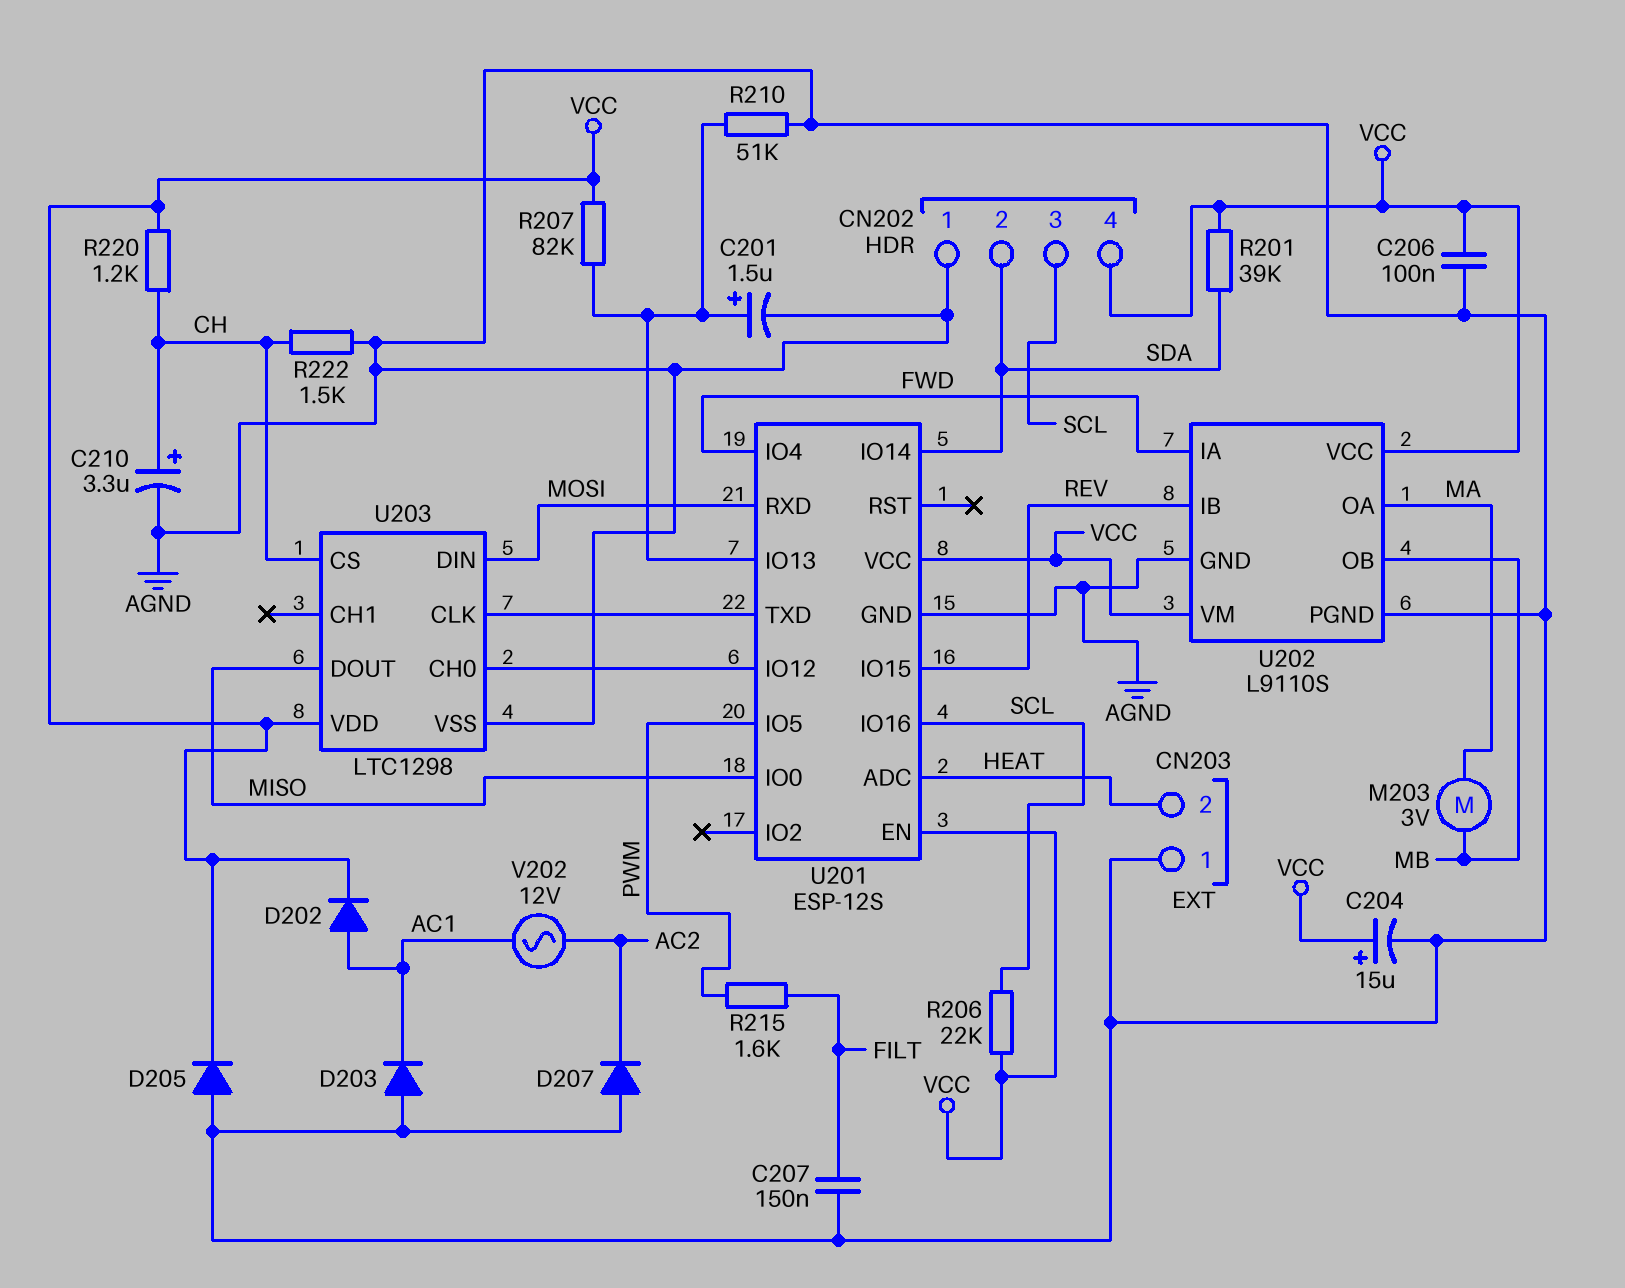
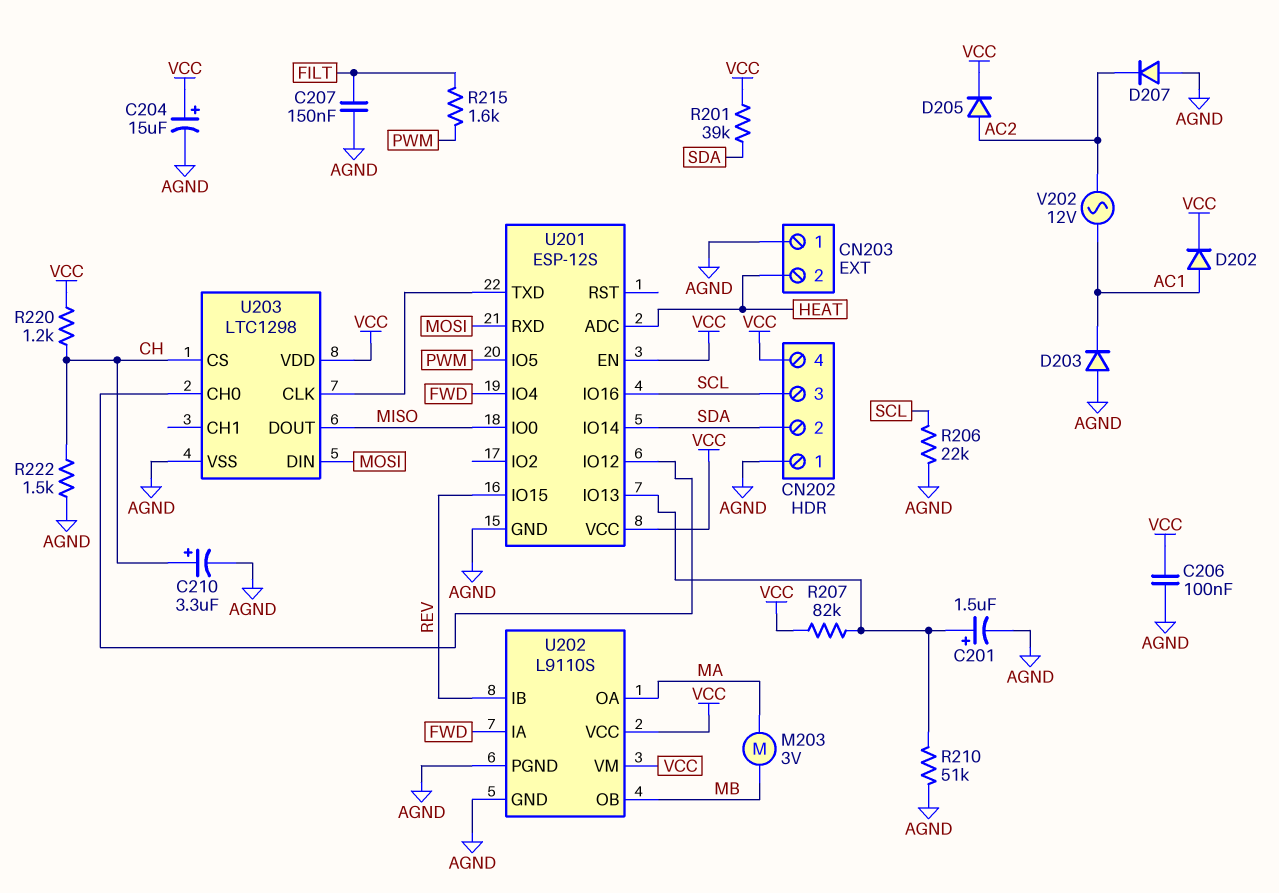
D205: diode (A AGND, K VCC) -> diode (A AC2, K VCC)
R206: 22k (SCL, VCC) -> 22k (AGND, SCL)

